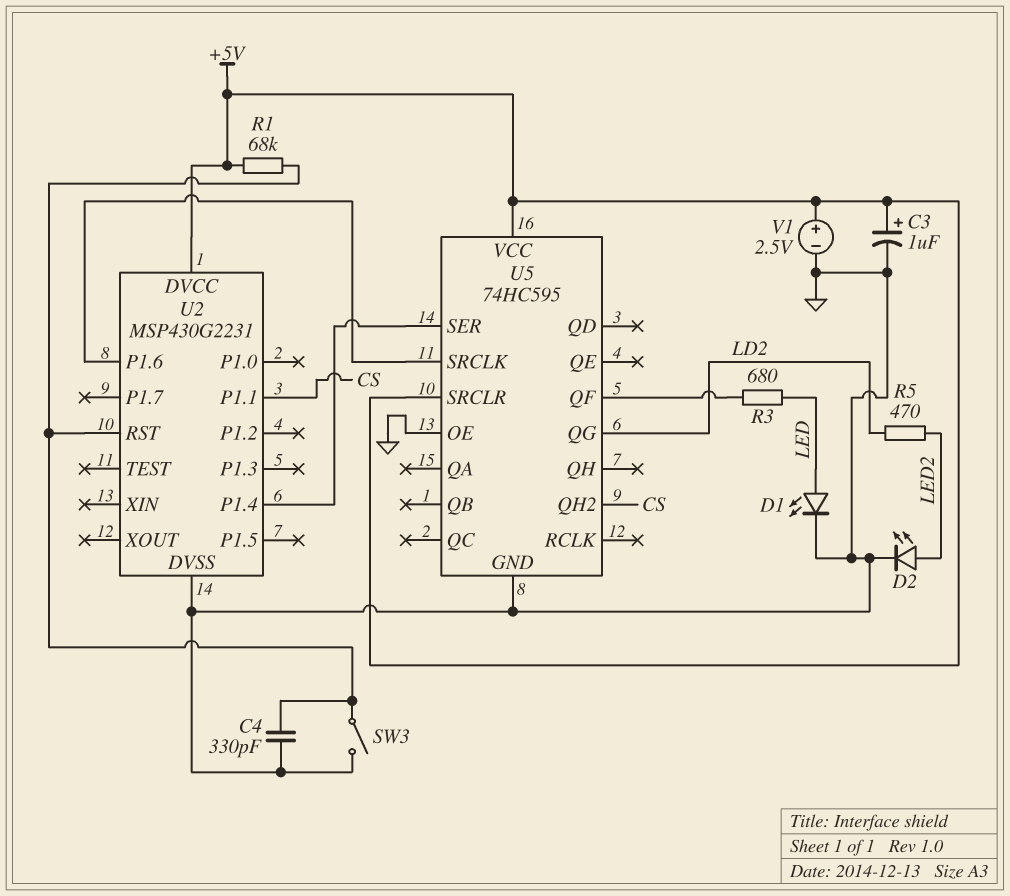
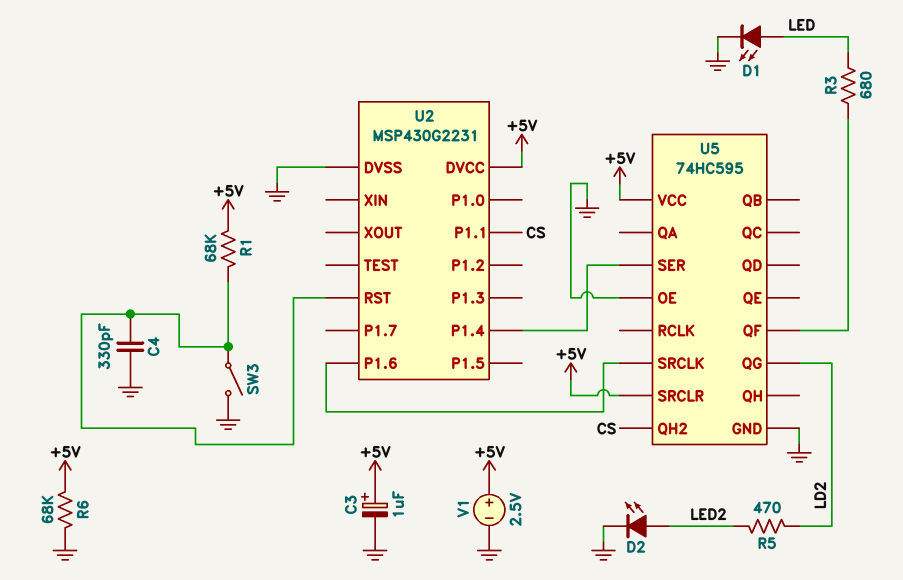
R6: none -> 68k (+5V, GND)

